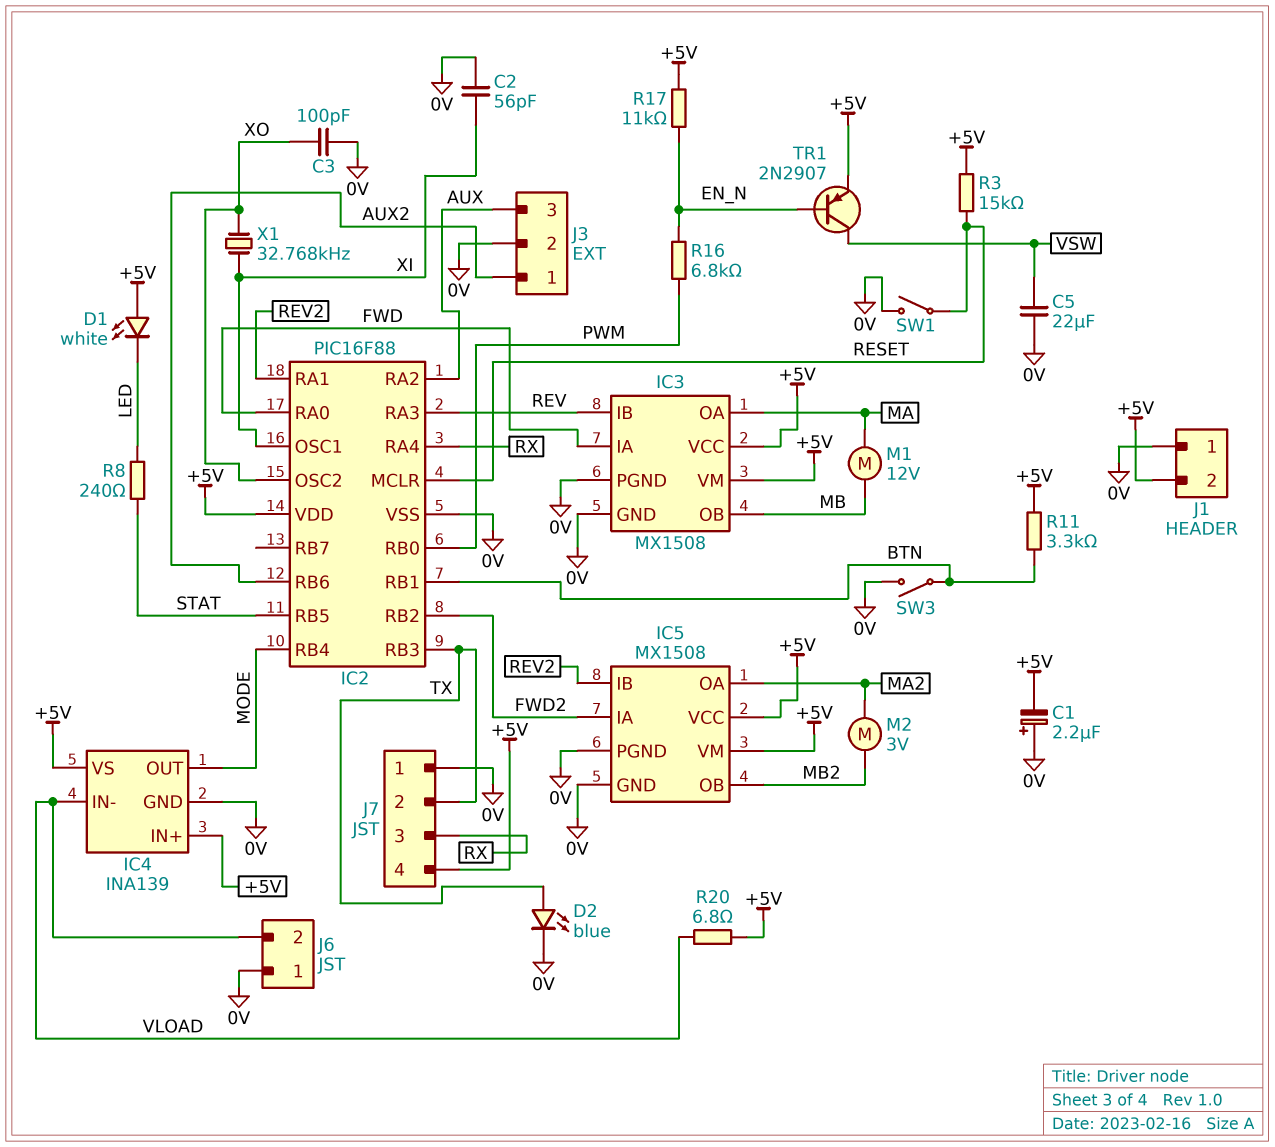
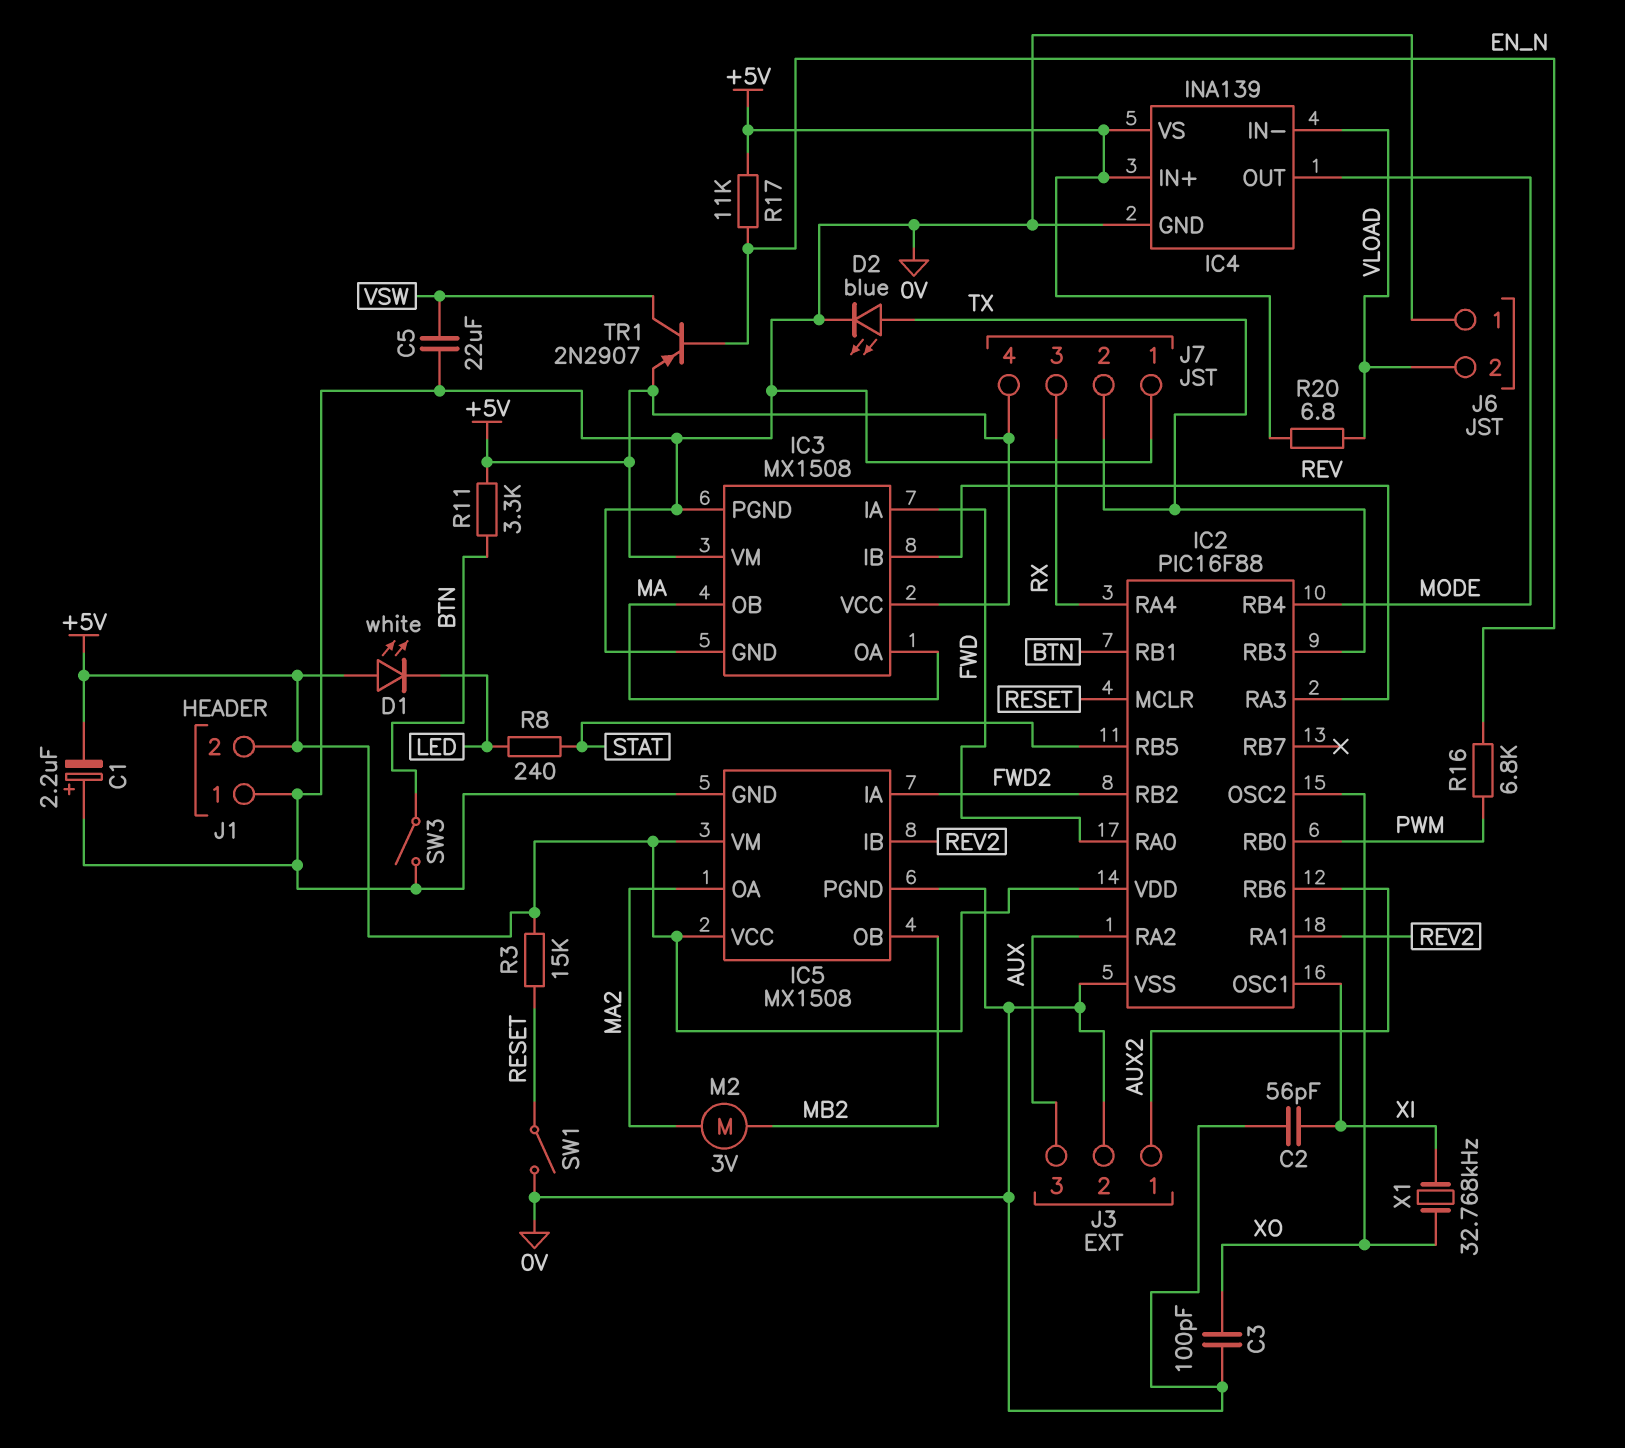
IC3 pin OB: MB -> MA
M1: motor 12V (MA, MB) -> none

